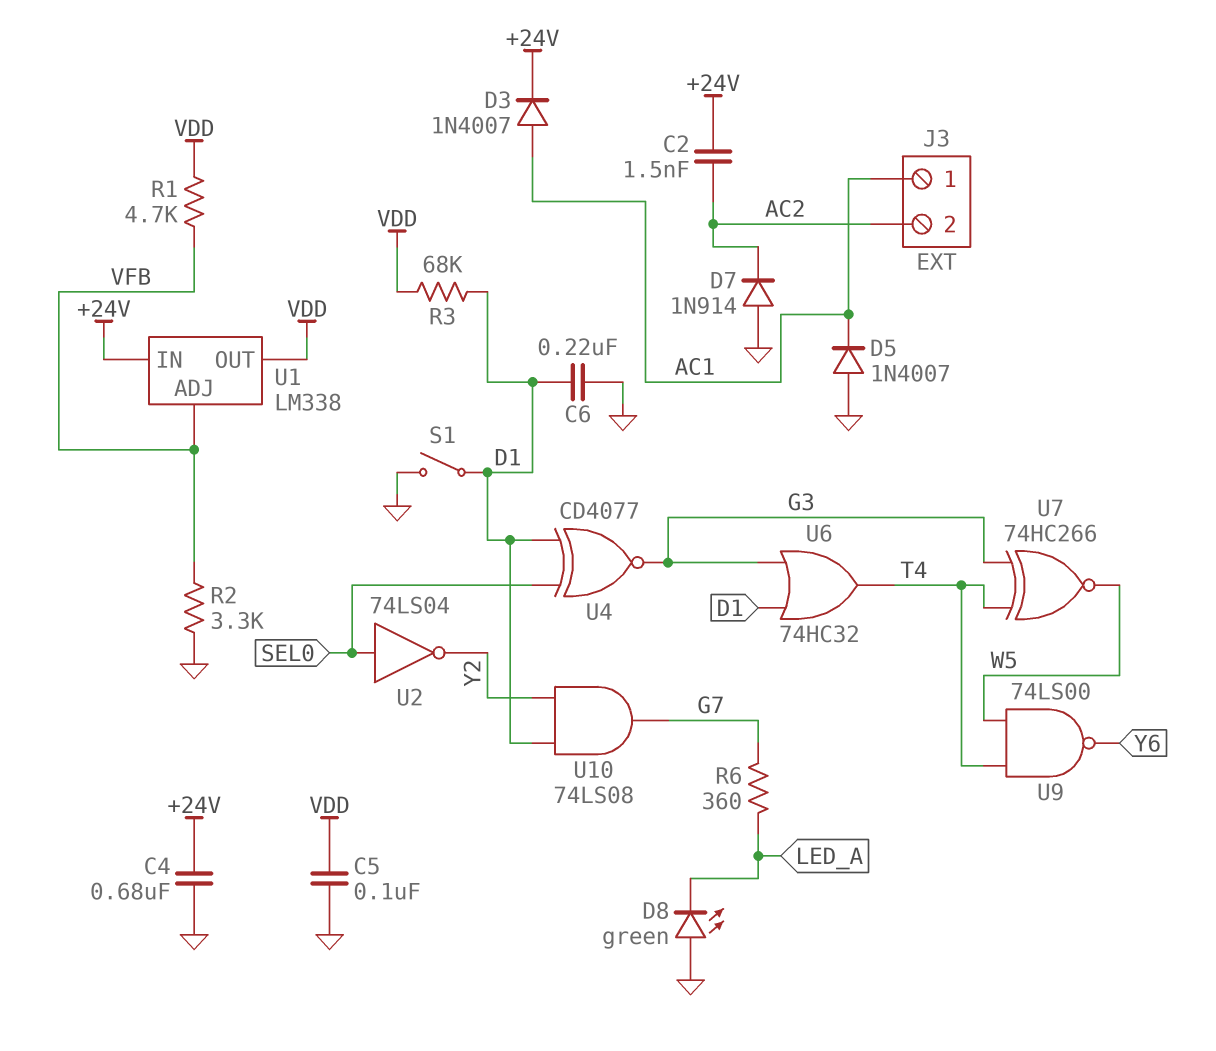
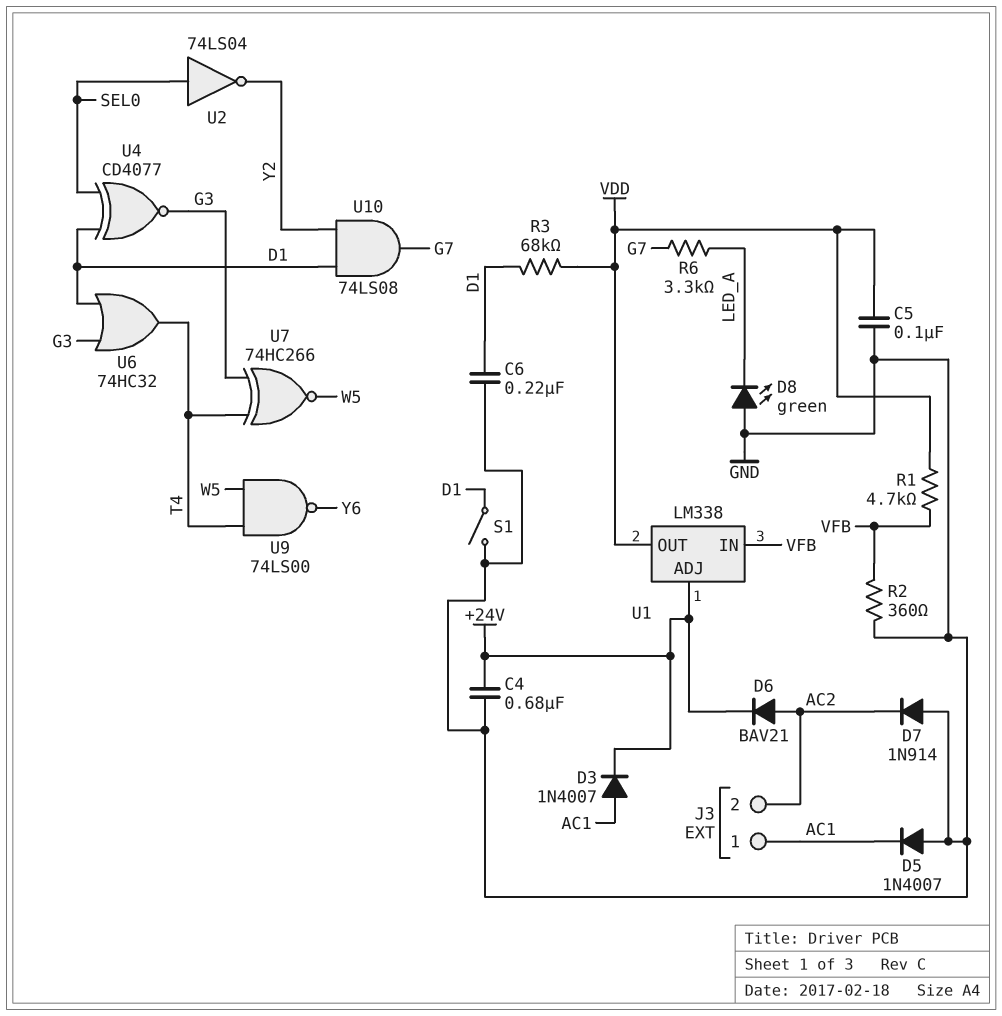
C2: 1.5nF (+24V, AC2) -> none
D6: none -> diode BAV21 (A AC2, K +24V)
R2: 3.3k (GND, VFB) -> 360 (GND, VFB)
R6: 360 (G7, LED_A) -> 3.3k (G7, LED_A)
U1 pin ADJ: VFB -> +24V
U1 pin IN: +24V -> VFB

